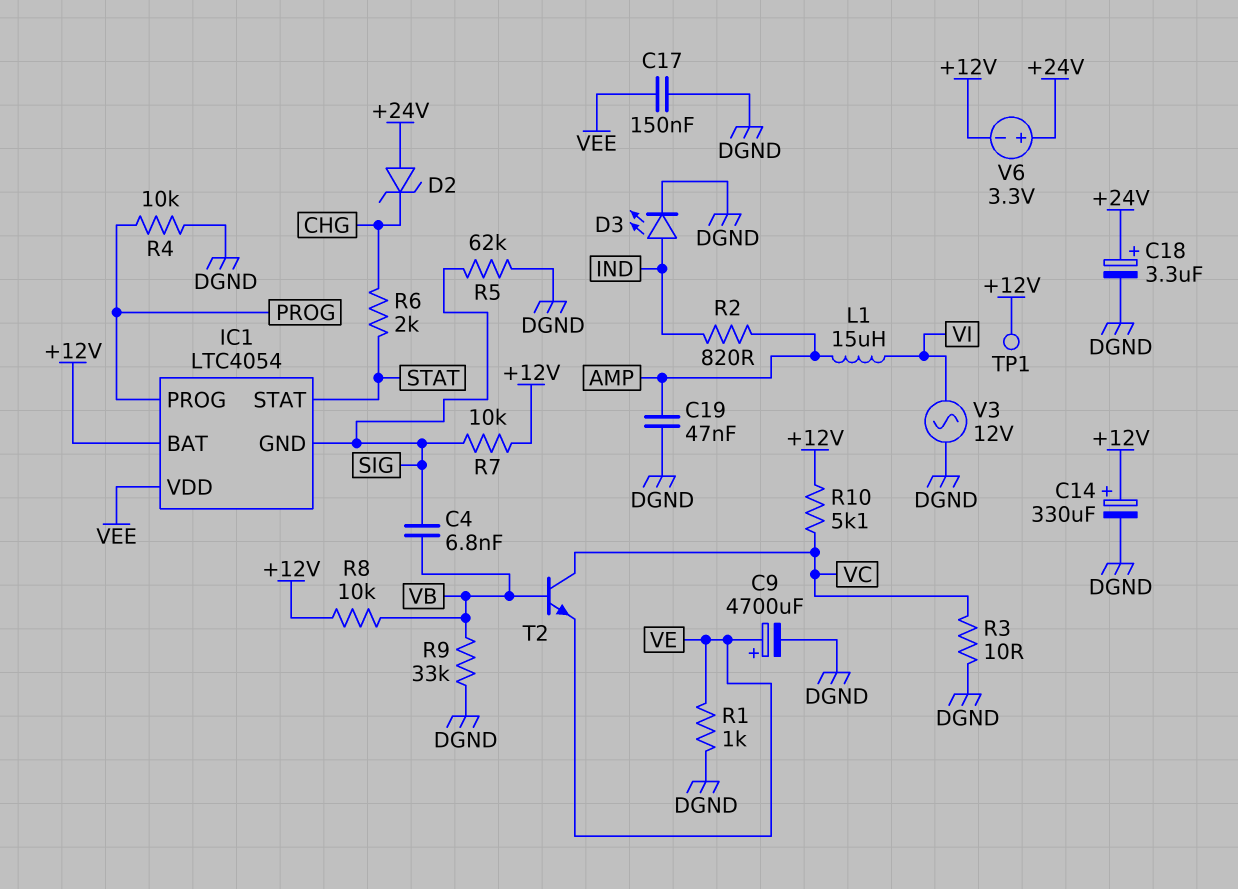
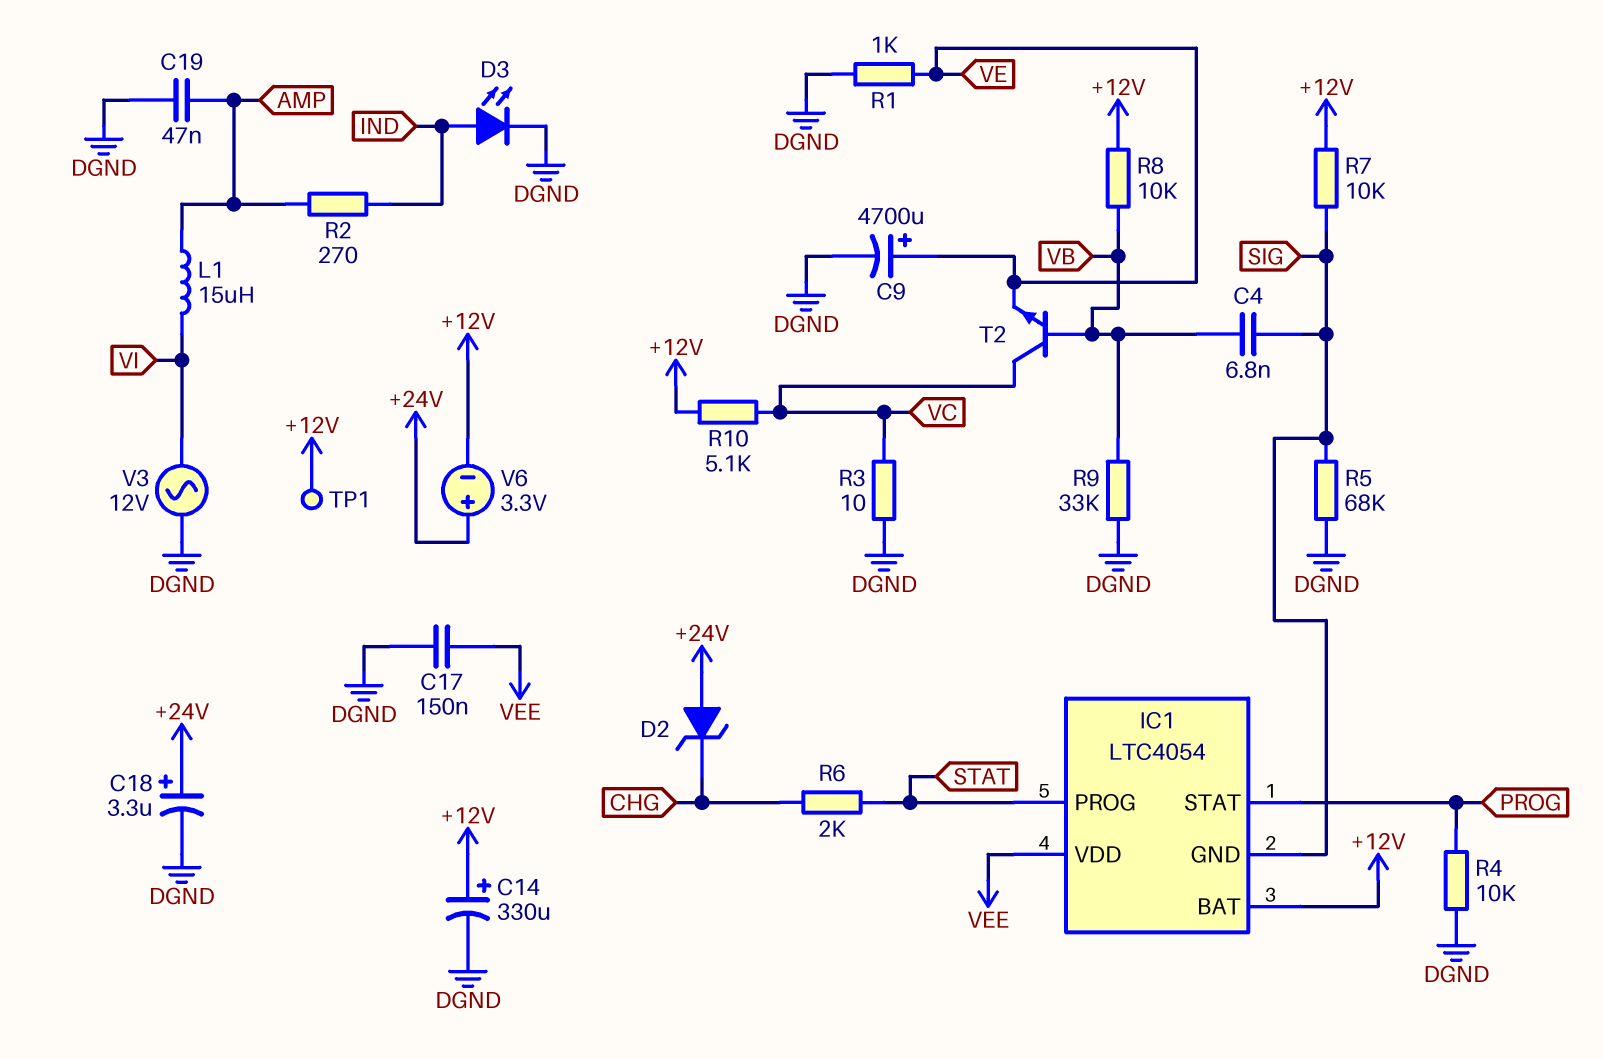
IC1 pin PROG: PROG -> STAT
IC1 pin STAT: STAT -> PROG
R2: 820 (AMP, IND) -> 270 (AMP, IND)
R5: 62k (DGND, SIG) -> 68k (DGND, SIG)

